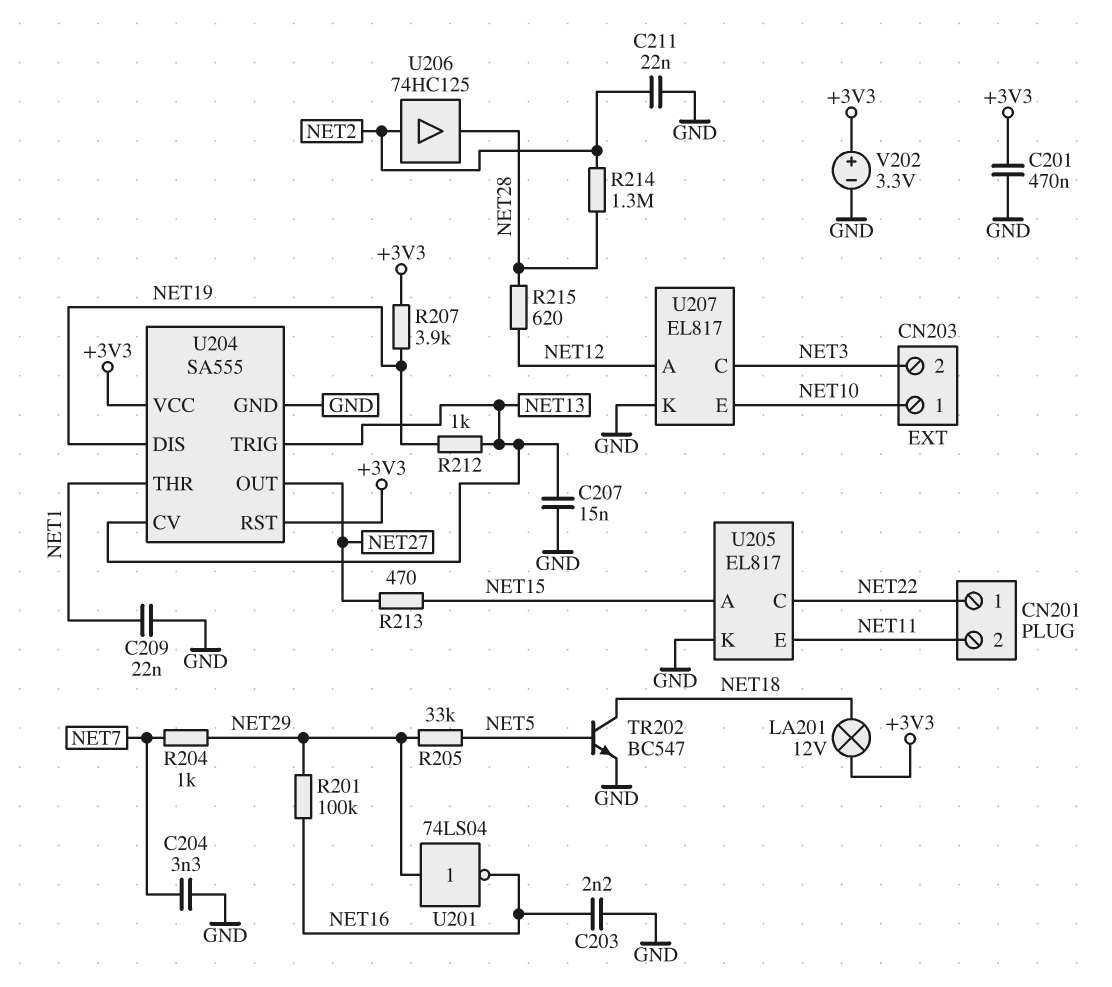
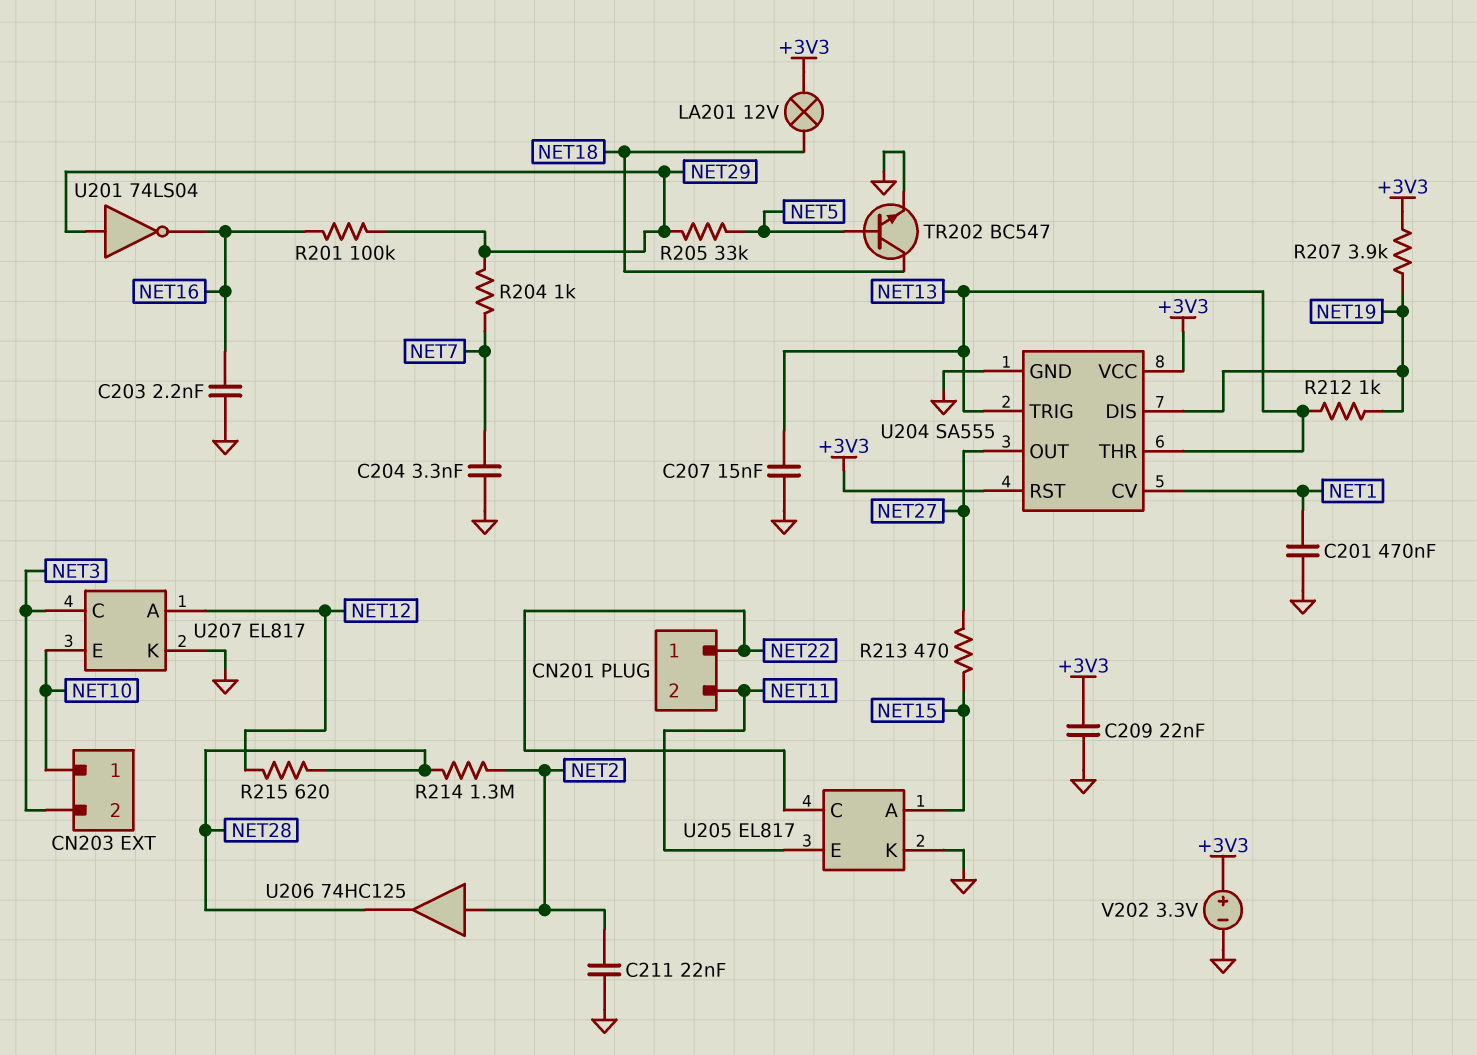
C201: 470nF (+3V3, GND) -> 470nF (GND, NET1)
C209: 22nF (GND, NET1) -> 22nF (+3V3, GND)
U204 pin CV: NET13 -> NET1
U204 pin THR: NET1 -> NET13

